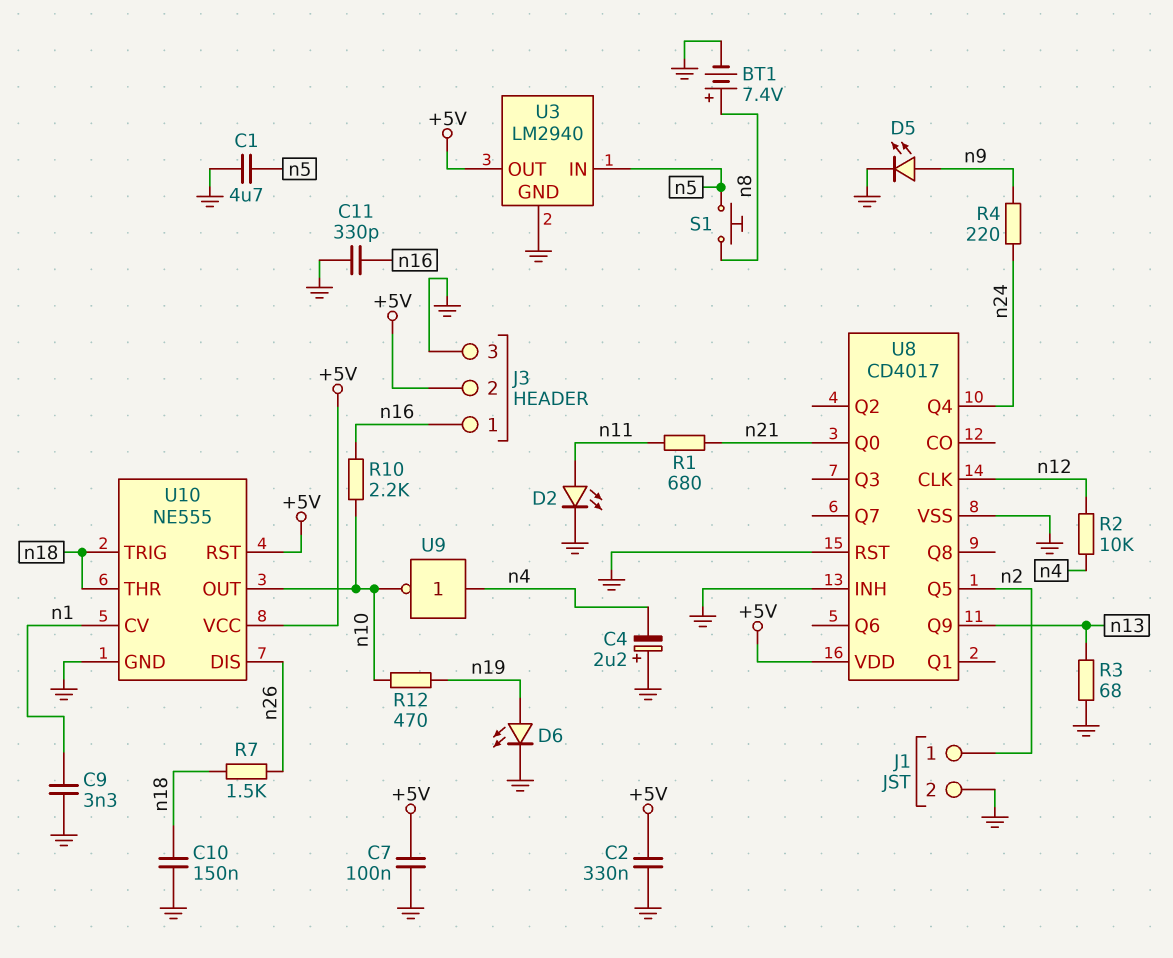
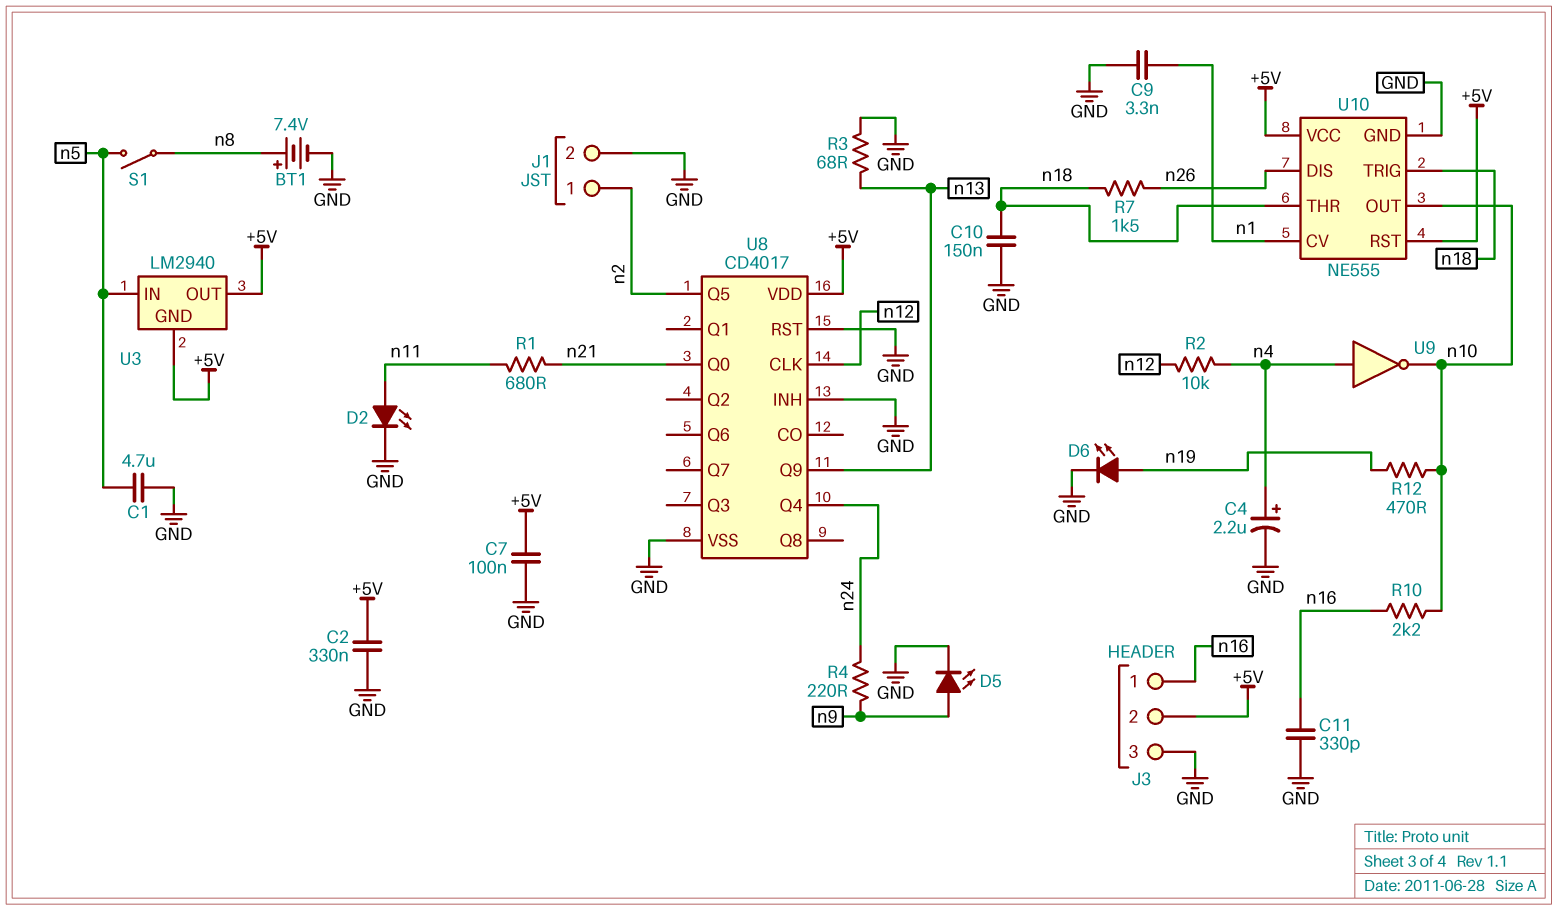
C4: 2.2uF (plus GND, minus n4) -> 2.2uF (plus n4, minus GND)
S1: button (n5, n8) -> switch (n5, n8)
U3 pin GND: GND -> +5V

